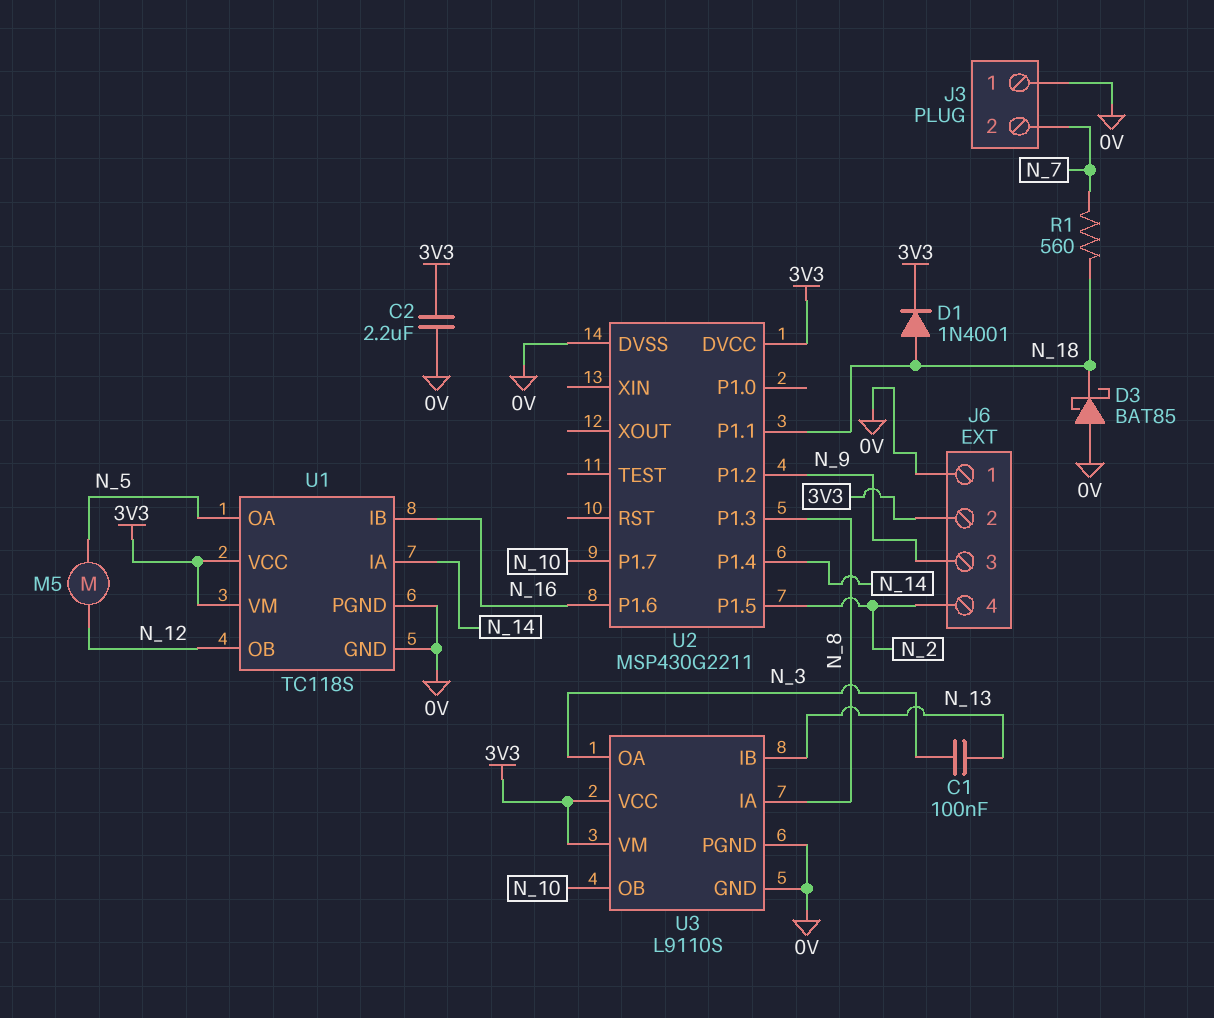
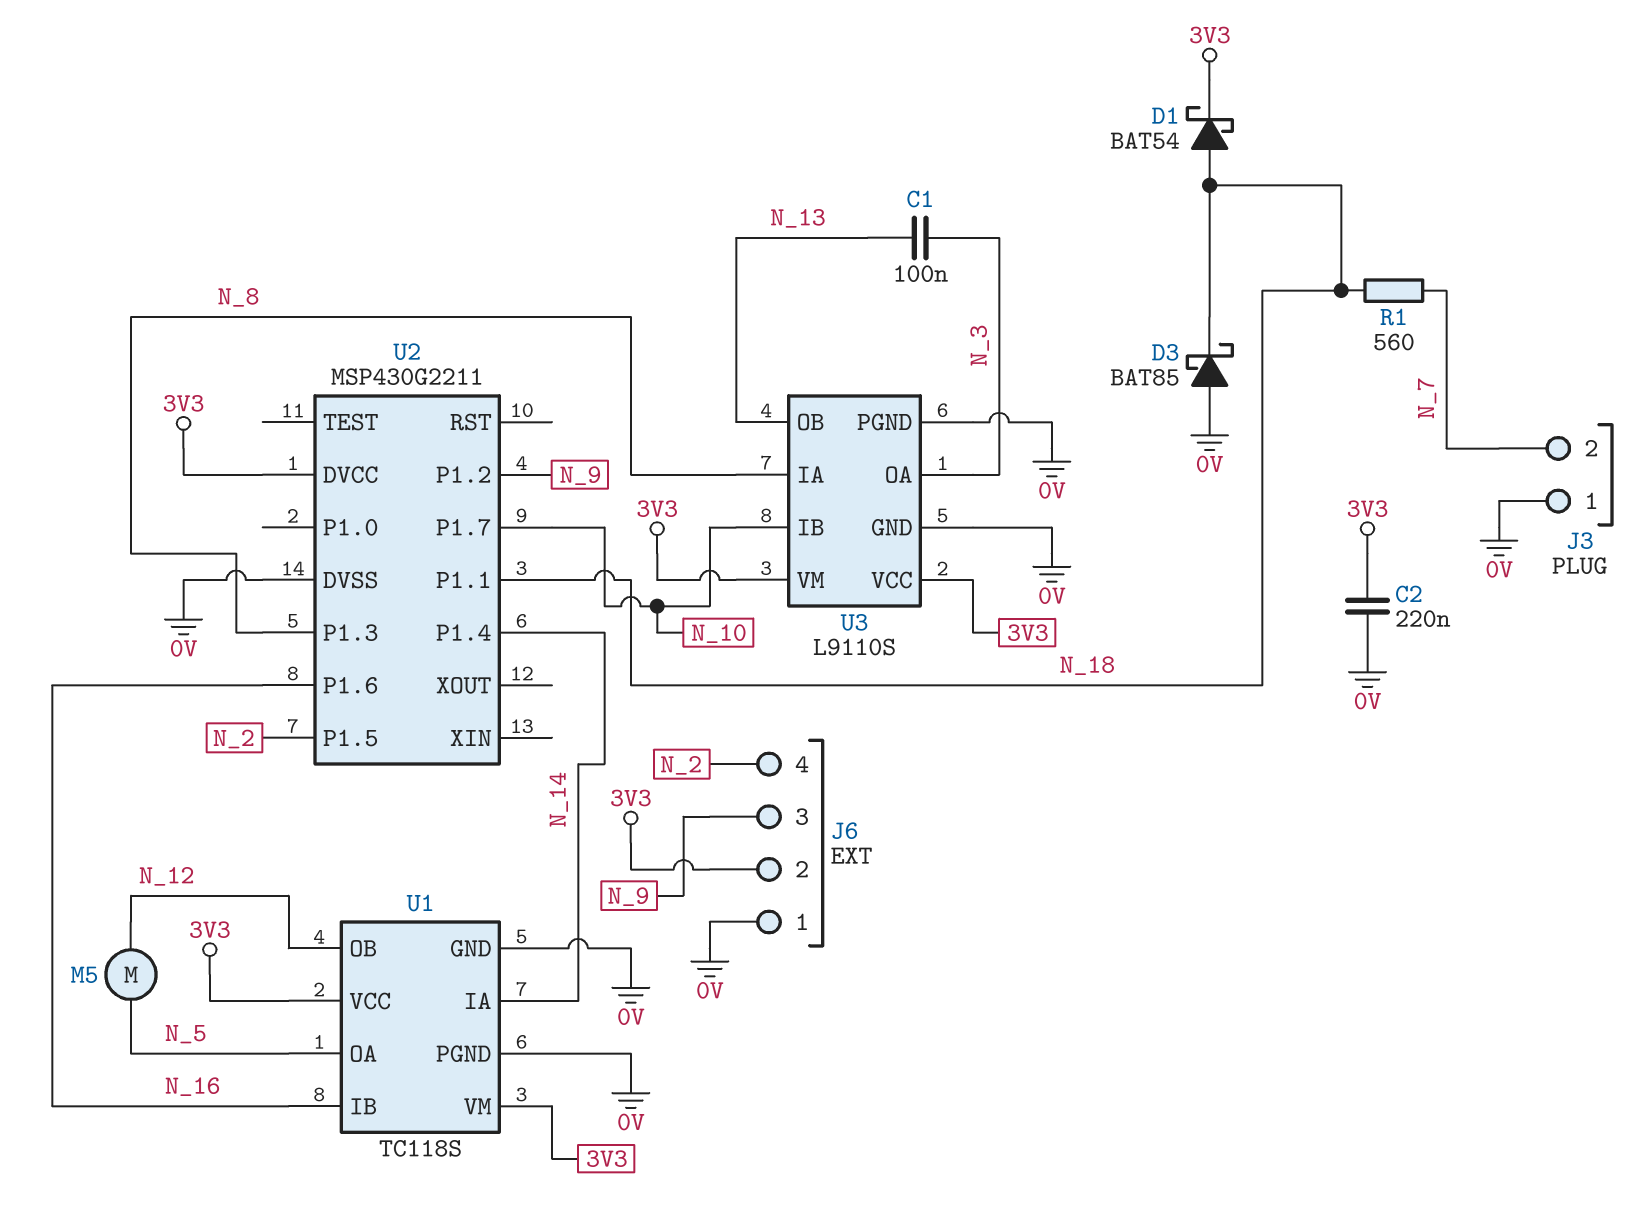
C2: 2.2uF (0V, 3V3) -> 220nF (0V, 3V3)
D1: diode 1N4001 (A N_18, K 3V3) -> schottky BAT54 (A N_18, K 3V3)
U3 pin IB: N_13 -> N_10
U3 pin OB: N_10 -> N_13

